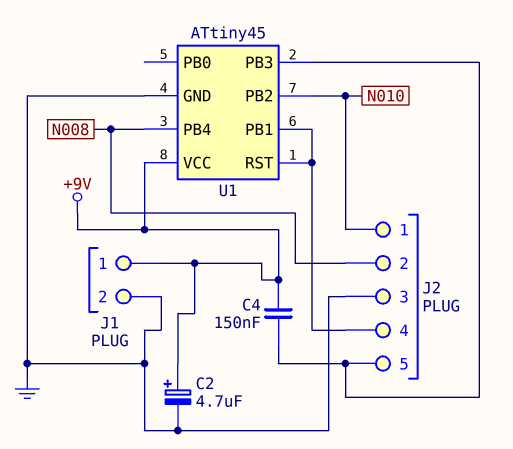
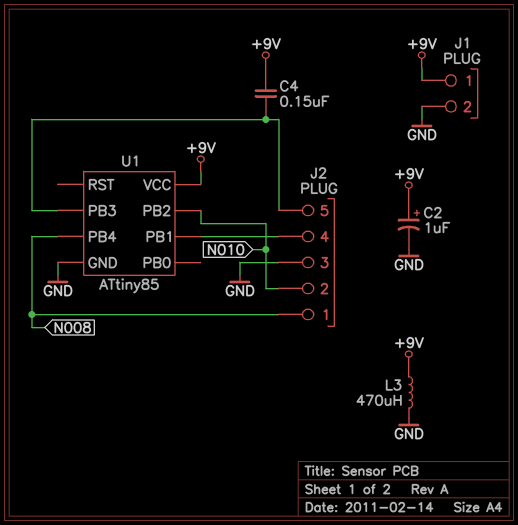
C2: 4.7uF (plus +9V, minus GND) -> 1uF (plus +9V, minus GND)
J2 pin 1: N010 -> N008
J2 pin 2: N008 -> N010
L3: none -> 470uH (+9V, GND)
U1: ATtiny45 -> ATtiny85
U1 pin RST: J2/4 -> none

